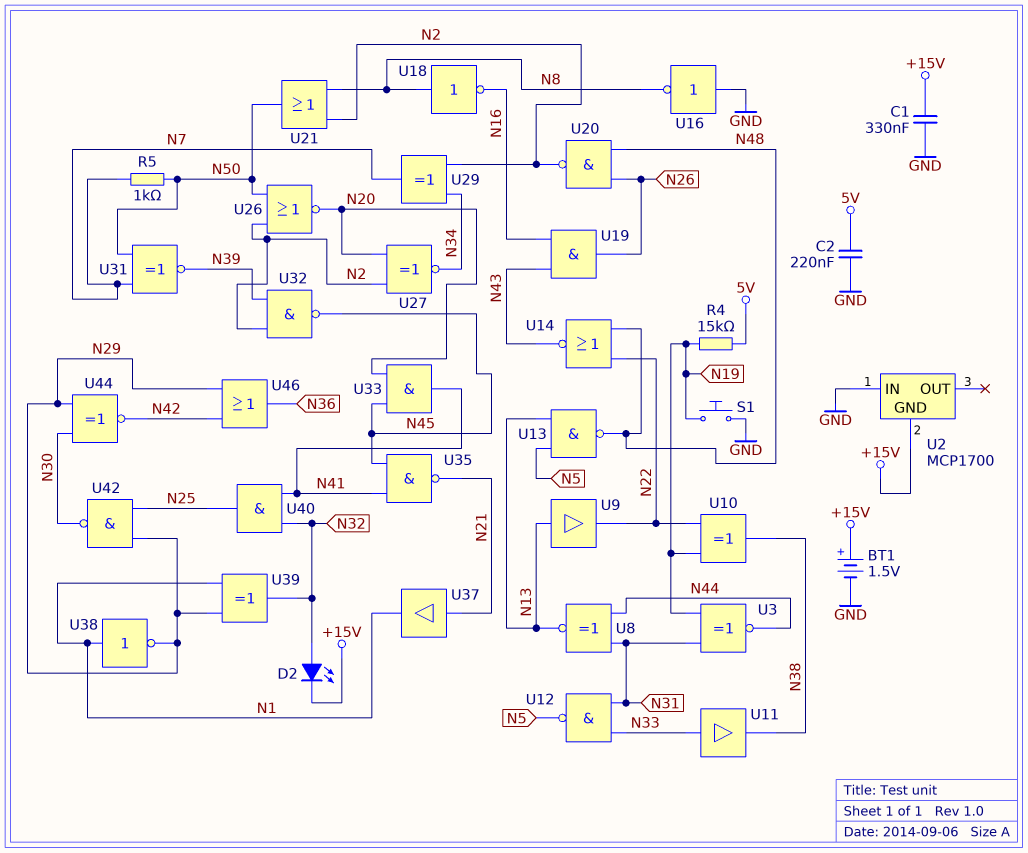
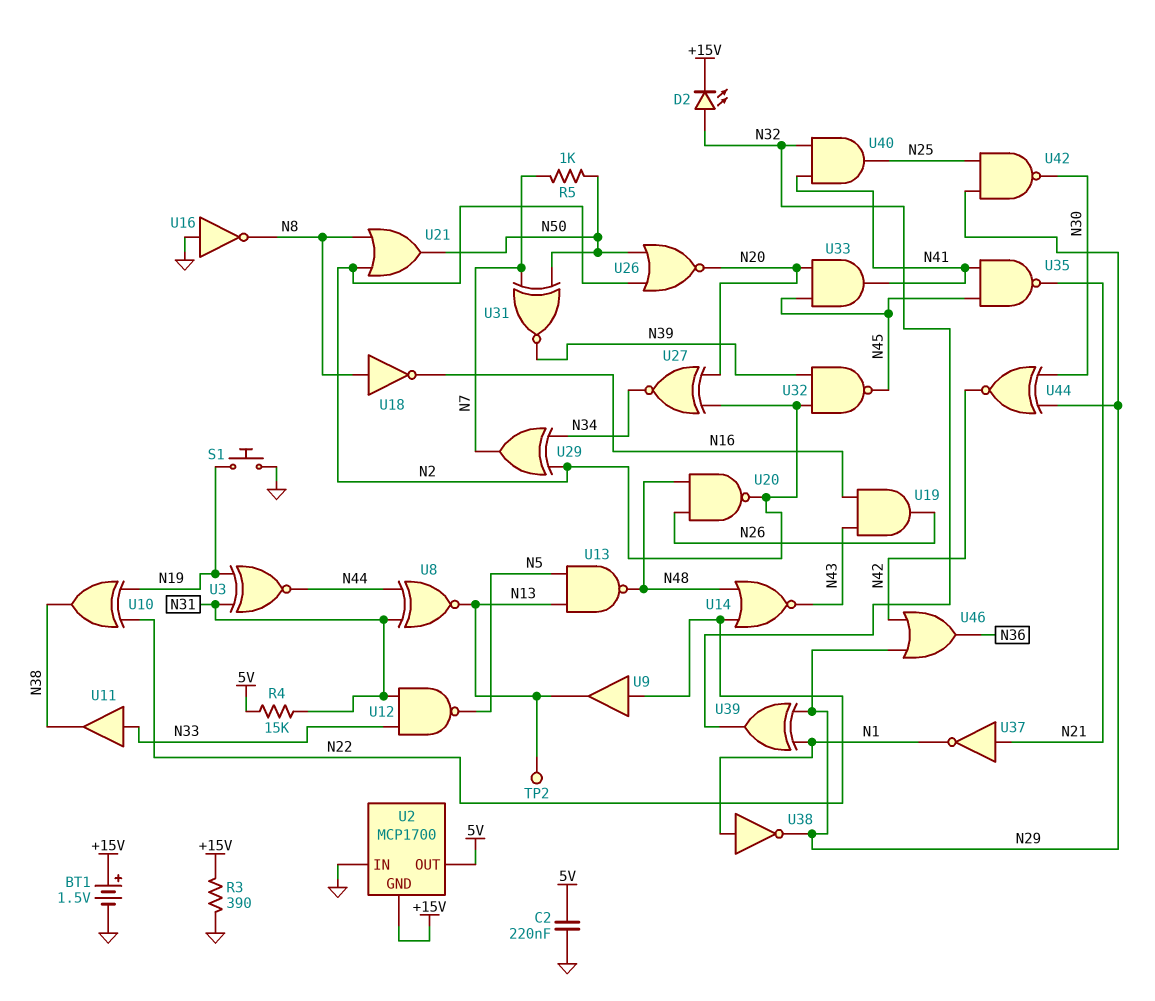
C1: 330nF (+15V, GND) -> none
R3: none -> 390 (+15V, GND)
R4: 15k (5V, N19) -> 15k (5V, N31)
TP2: none -> test point (N13)
U2 pin OUT: none -> 5V
U9: buffer (in N13, out N22) -> buffer (in N22, out N13)
U37: buffer (in N21, out N1) -> NOT (in N21, out N1)

